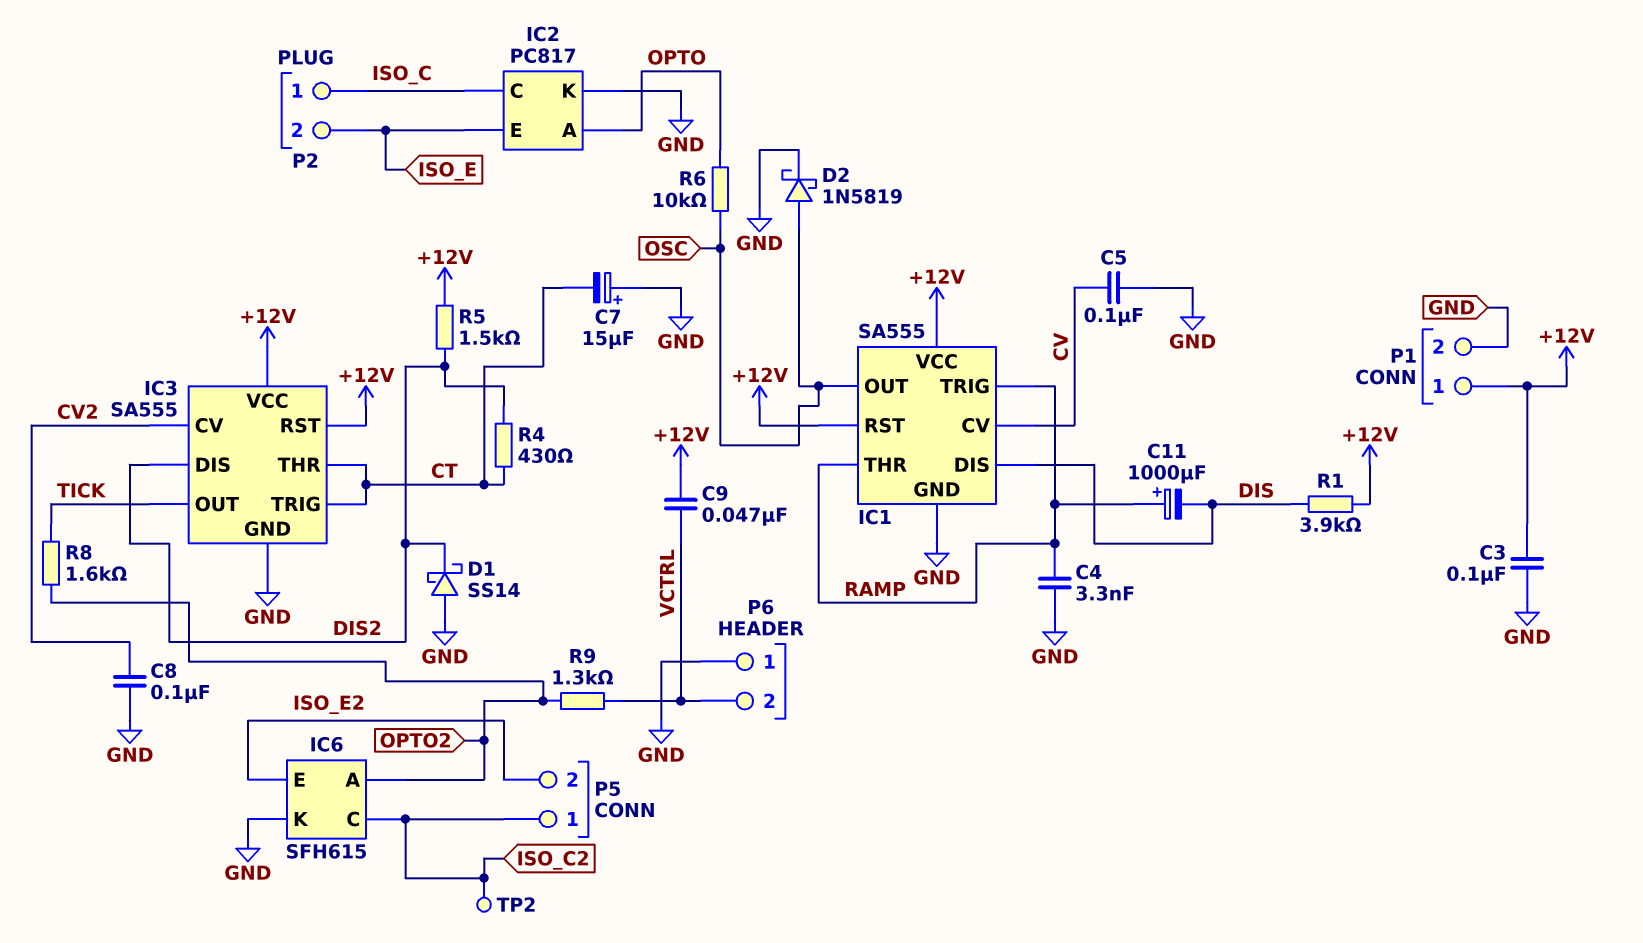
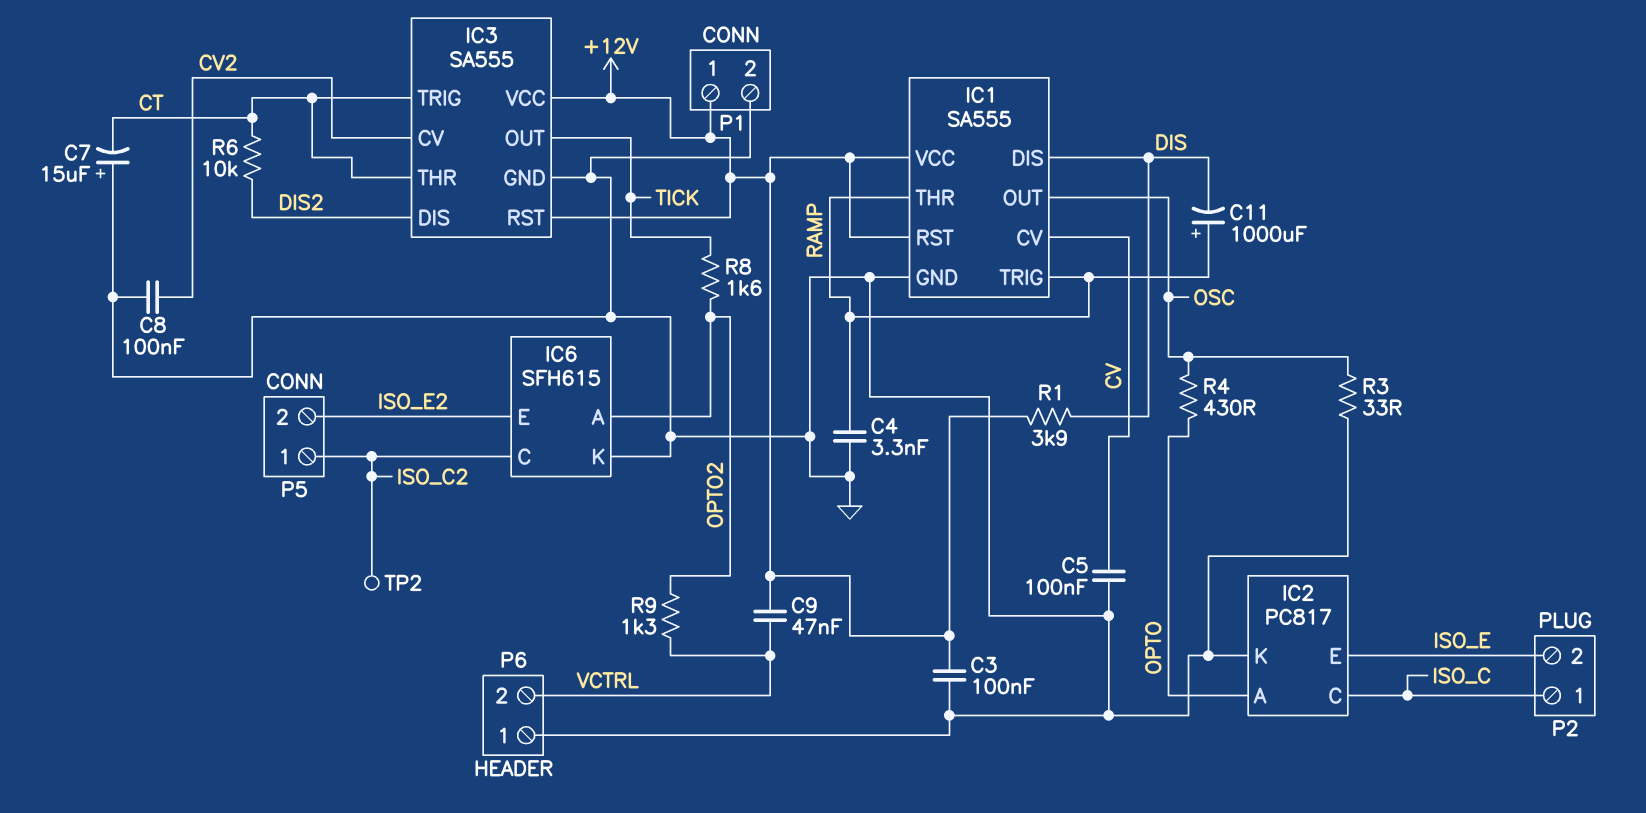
D1: schottky SS14 (A GND, K DIS2) -> none
D2: schottky 1N5819 (A OSC, K GND) -> none
R3: none -> 33 (GND, OSC)
R4: 430 (CT, DIS2) -> 430 (OPTO, OSC)
R5: 1.5k (+12V, DIS2) -> none
R6: 10k (OPTO, OSC) -> 10k (CT, DIS2)

